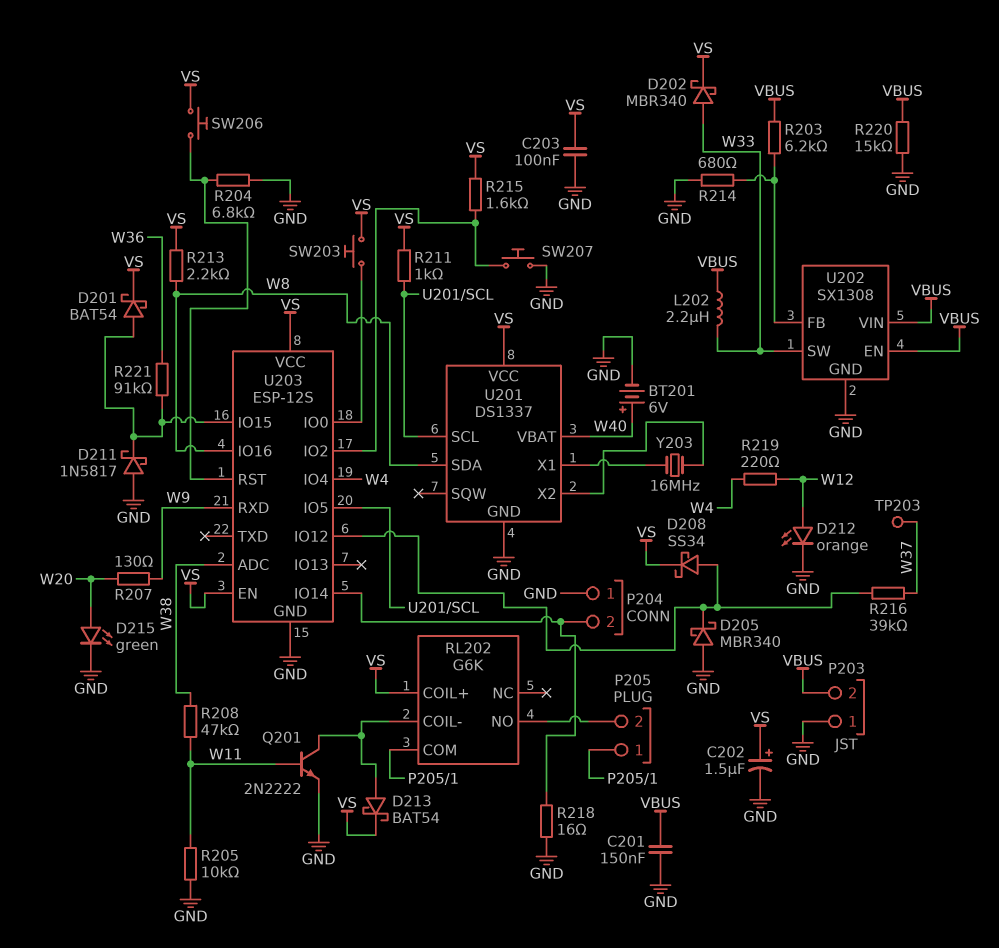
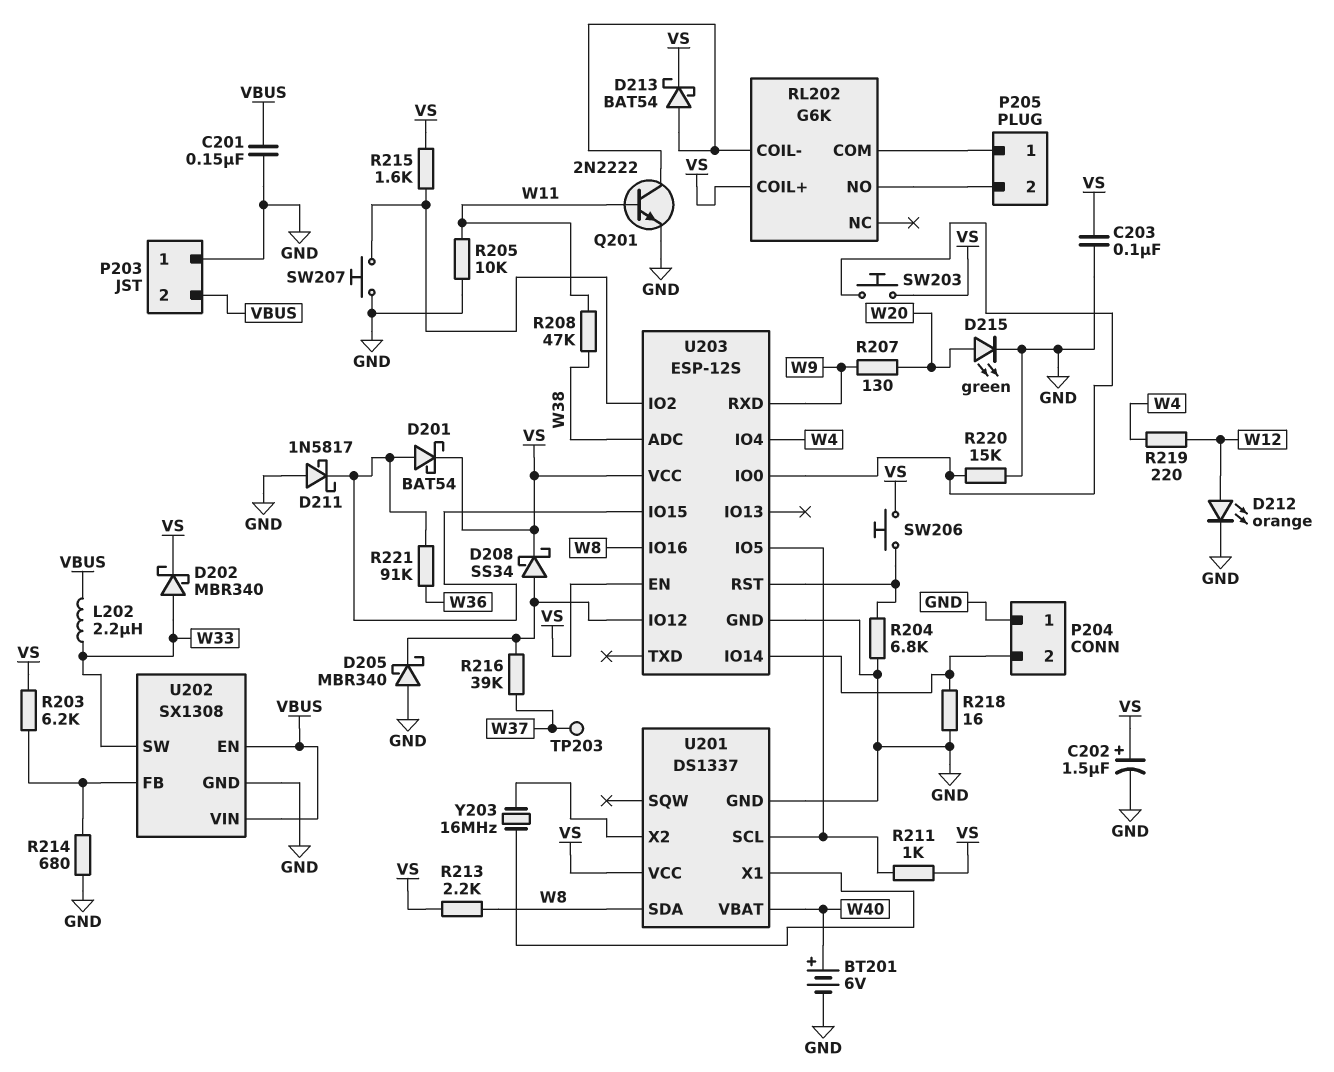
R203: 6.2k (U202/FB, VBUS) -> 6.2k (U202/FB, VS)
R220: 15k (GND, VBUS) -> 15k (GND, U203/IO0)

